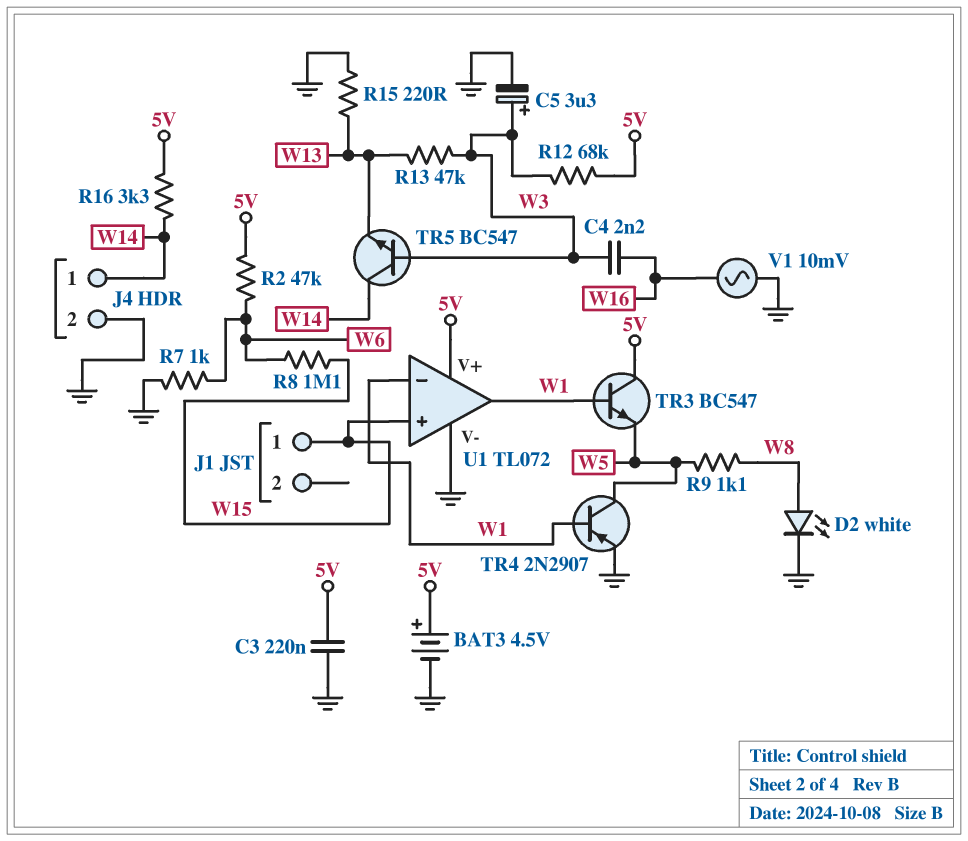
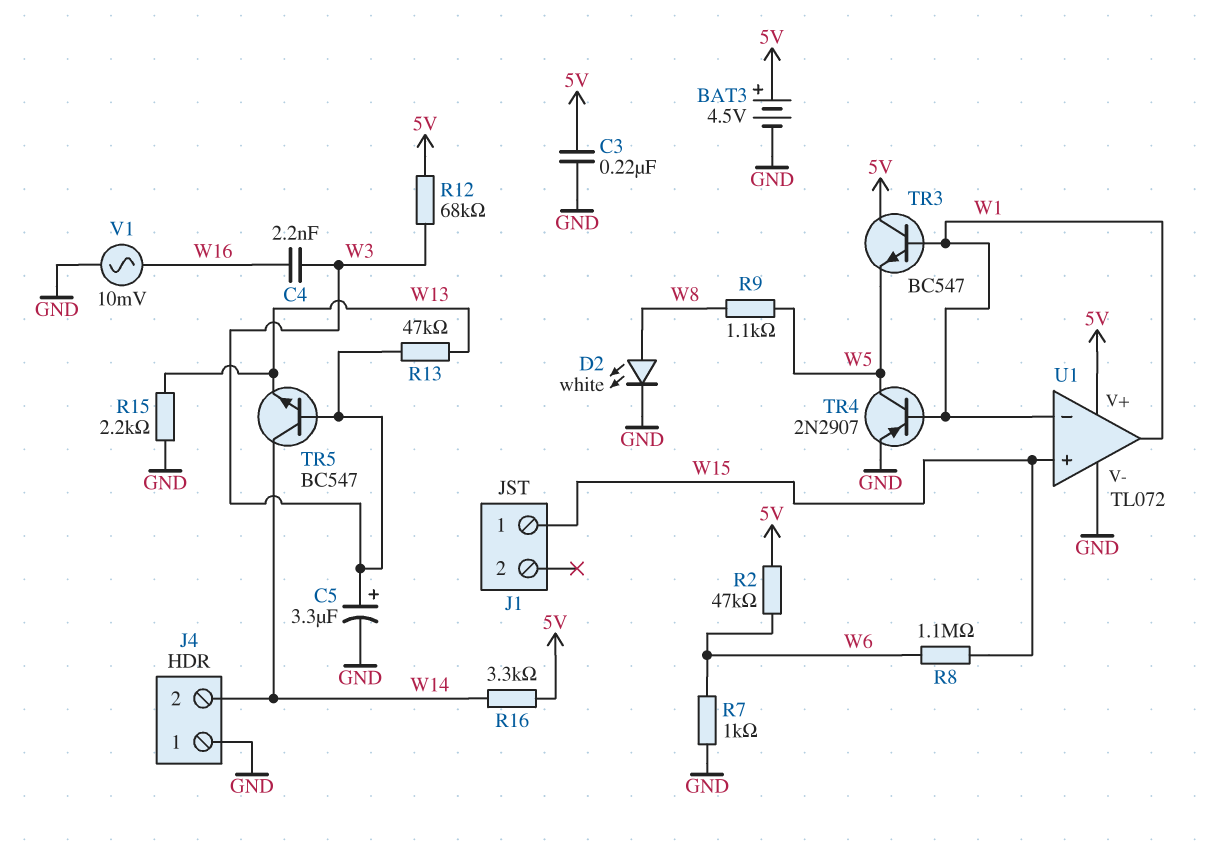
J4 pin 1: W14 -> GND
J4 pin 2: GND -> W14
R15: 220 (GND, W13) -> 2.2k (GND, W13)

